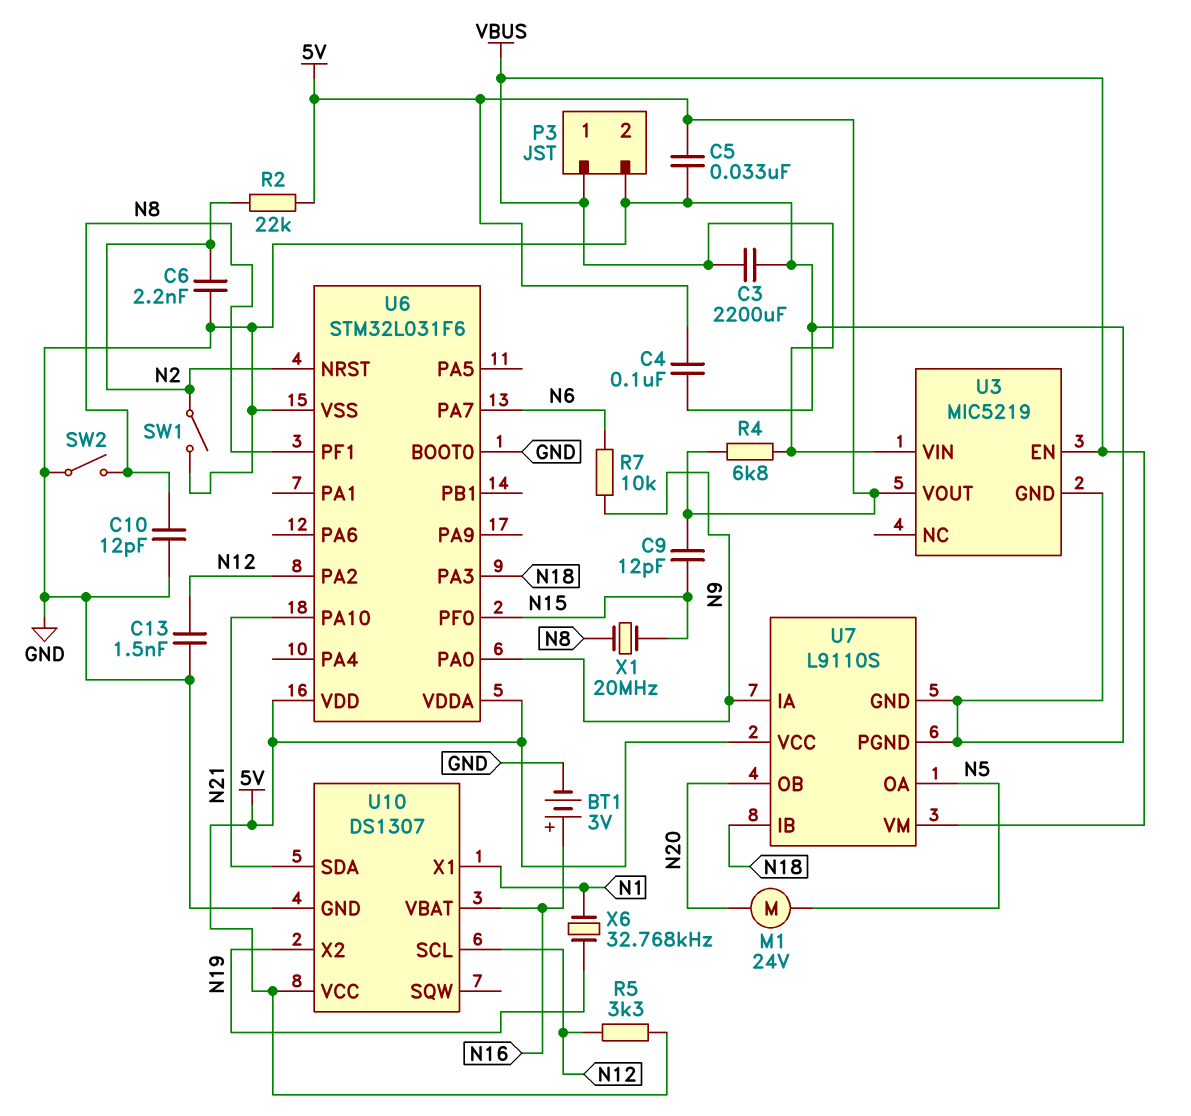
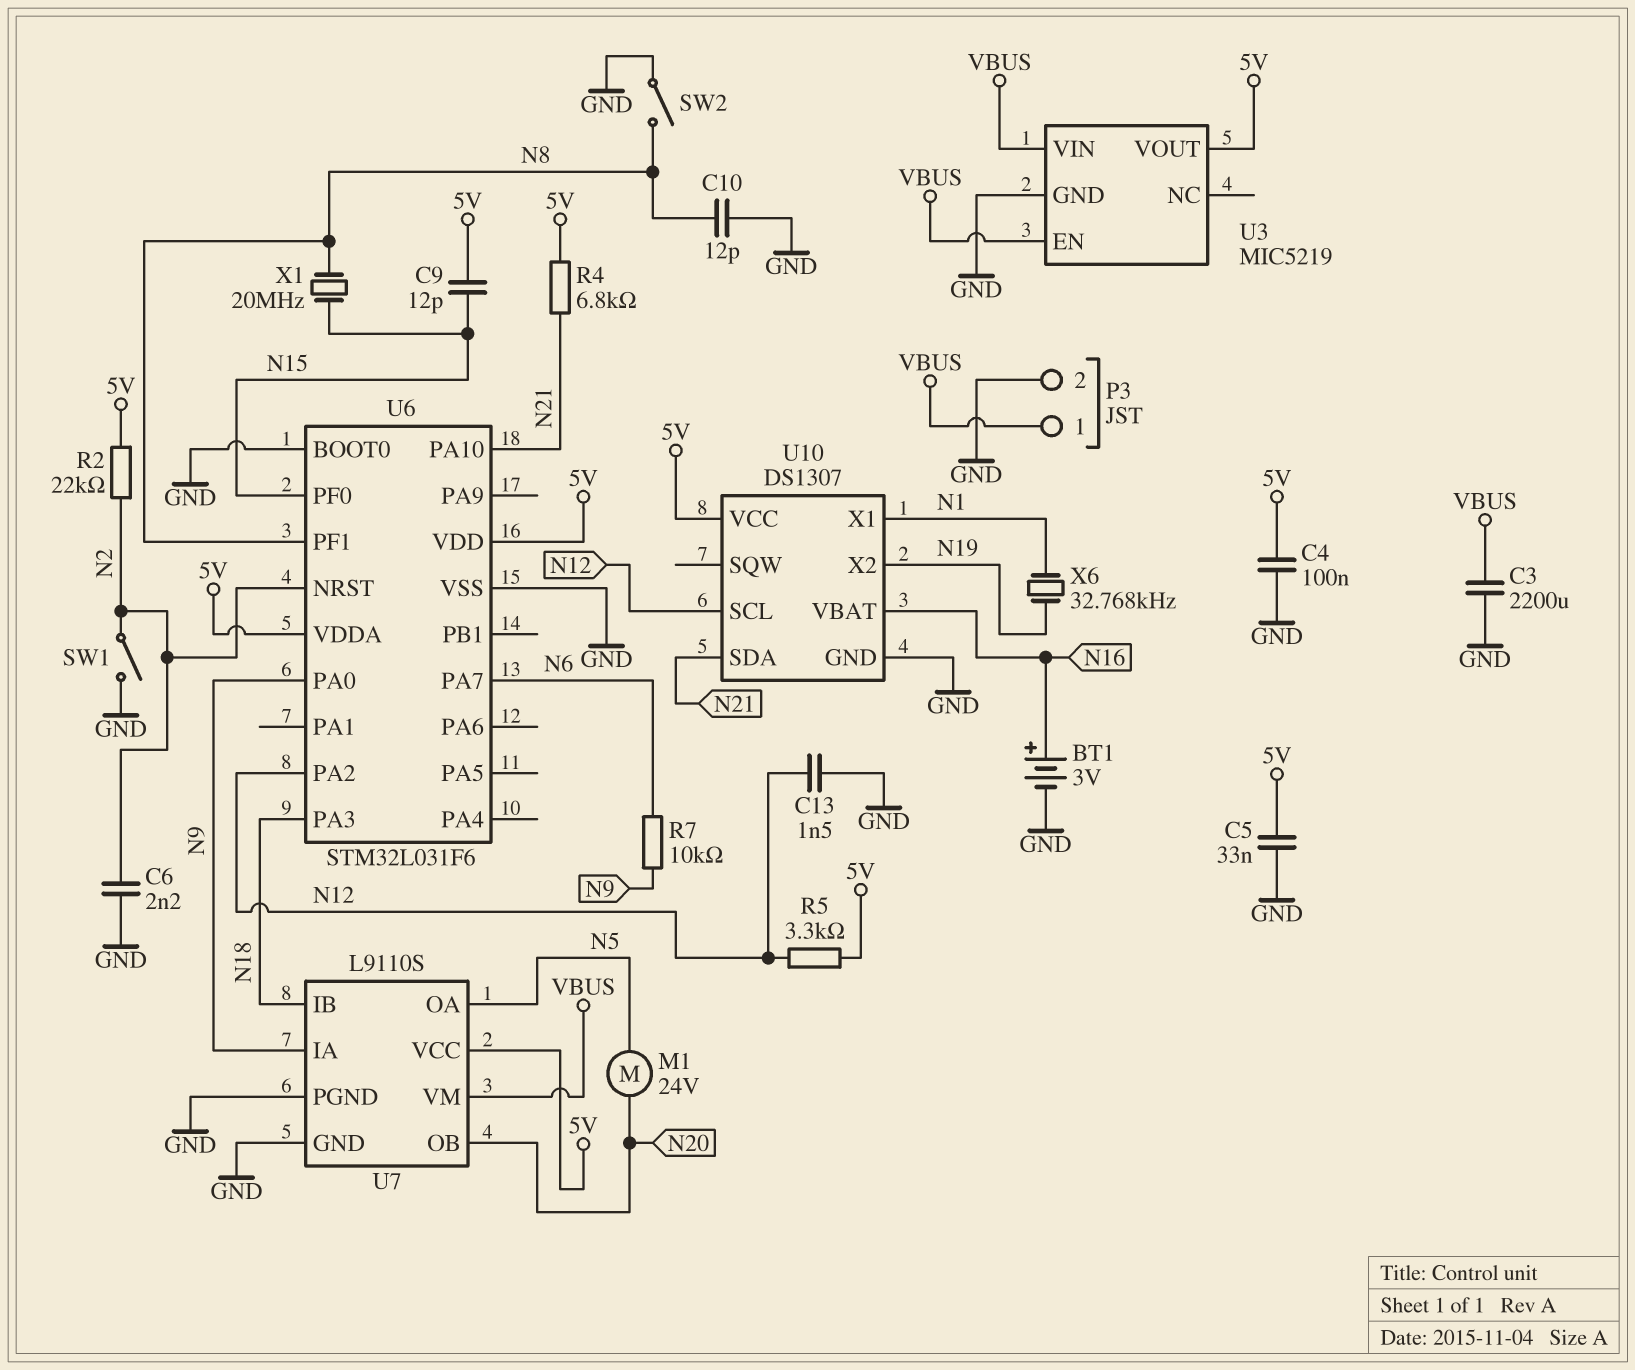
R4: 6.8k (5V, VBUS) -> 6.8k (5V, N21)

